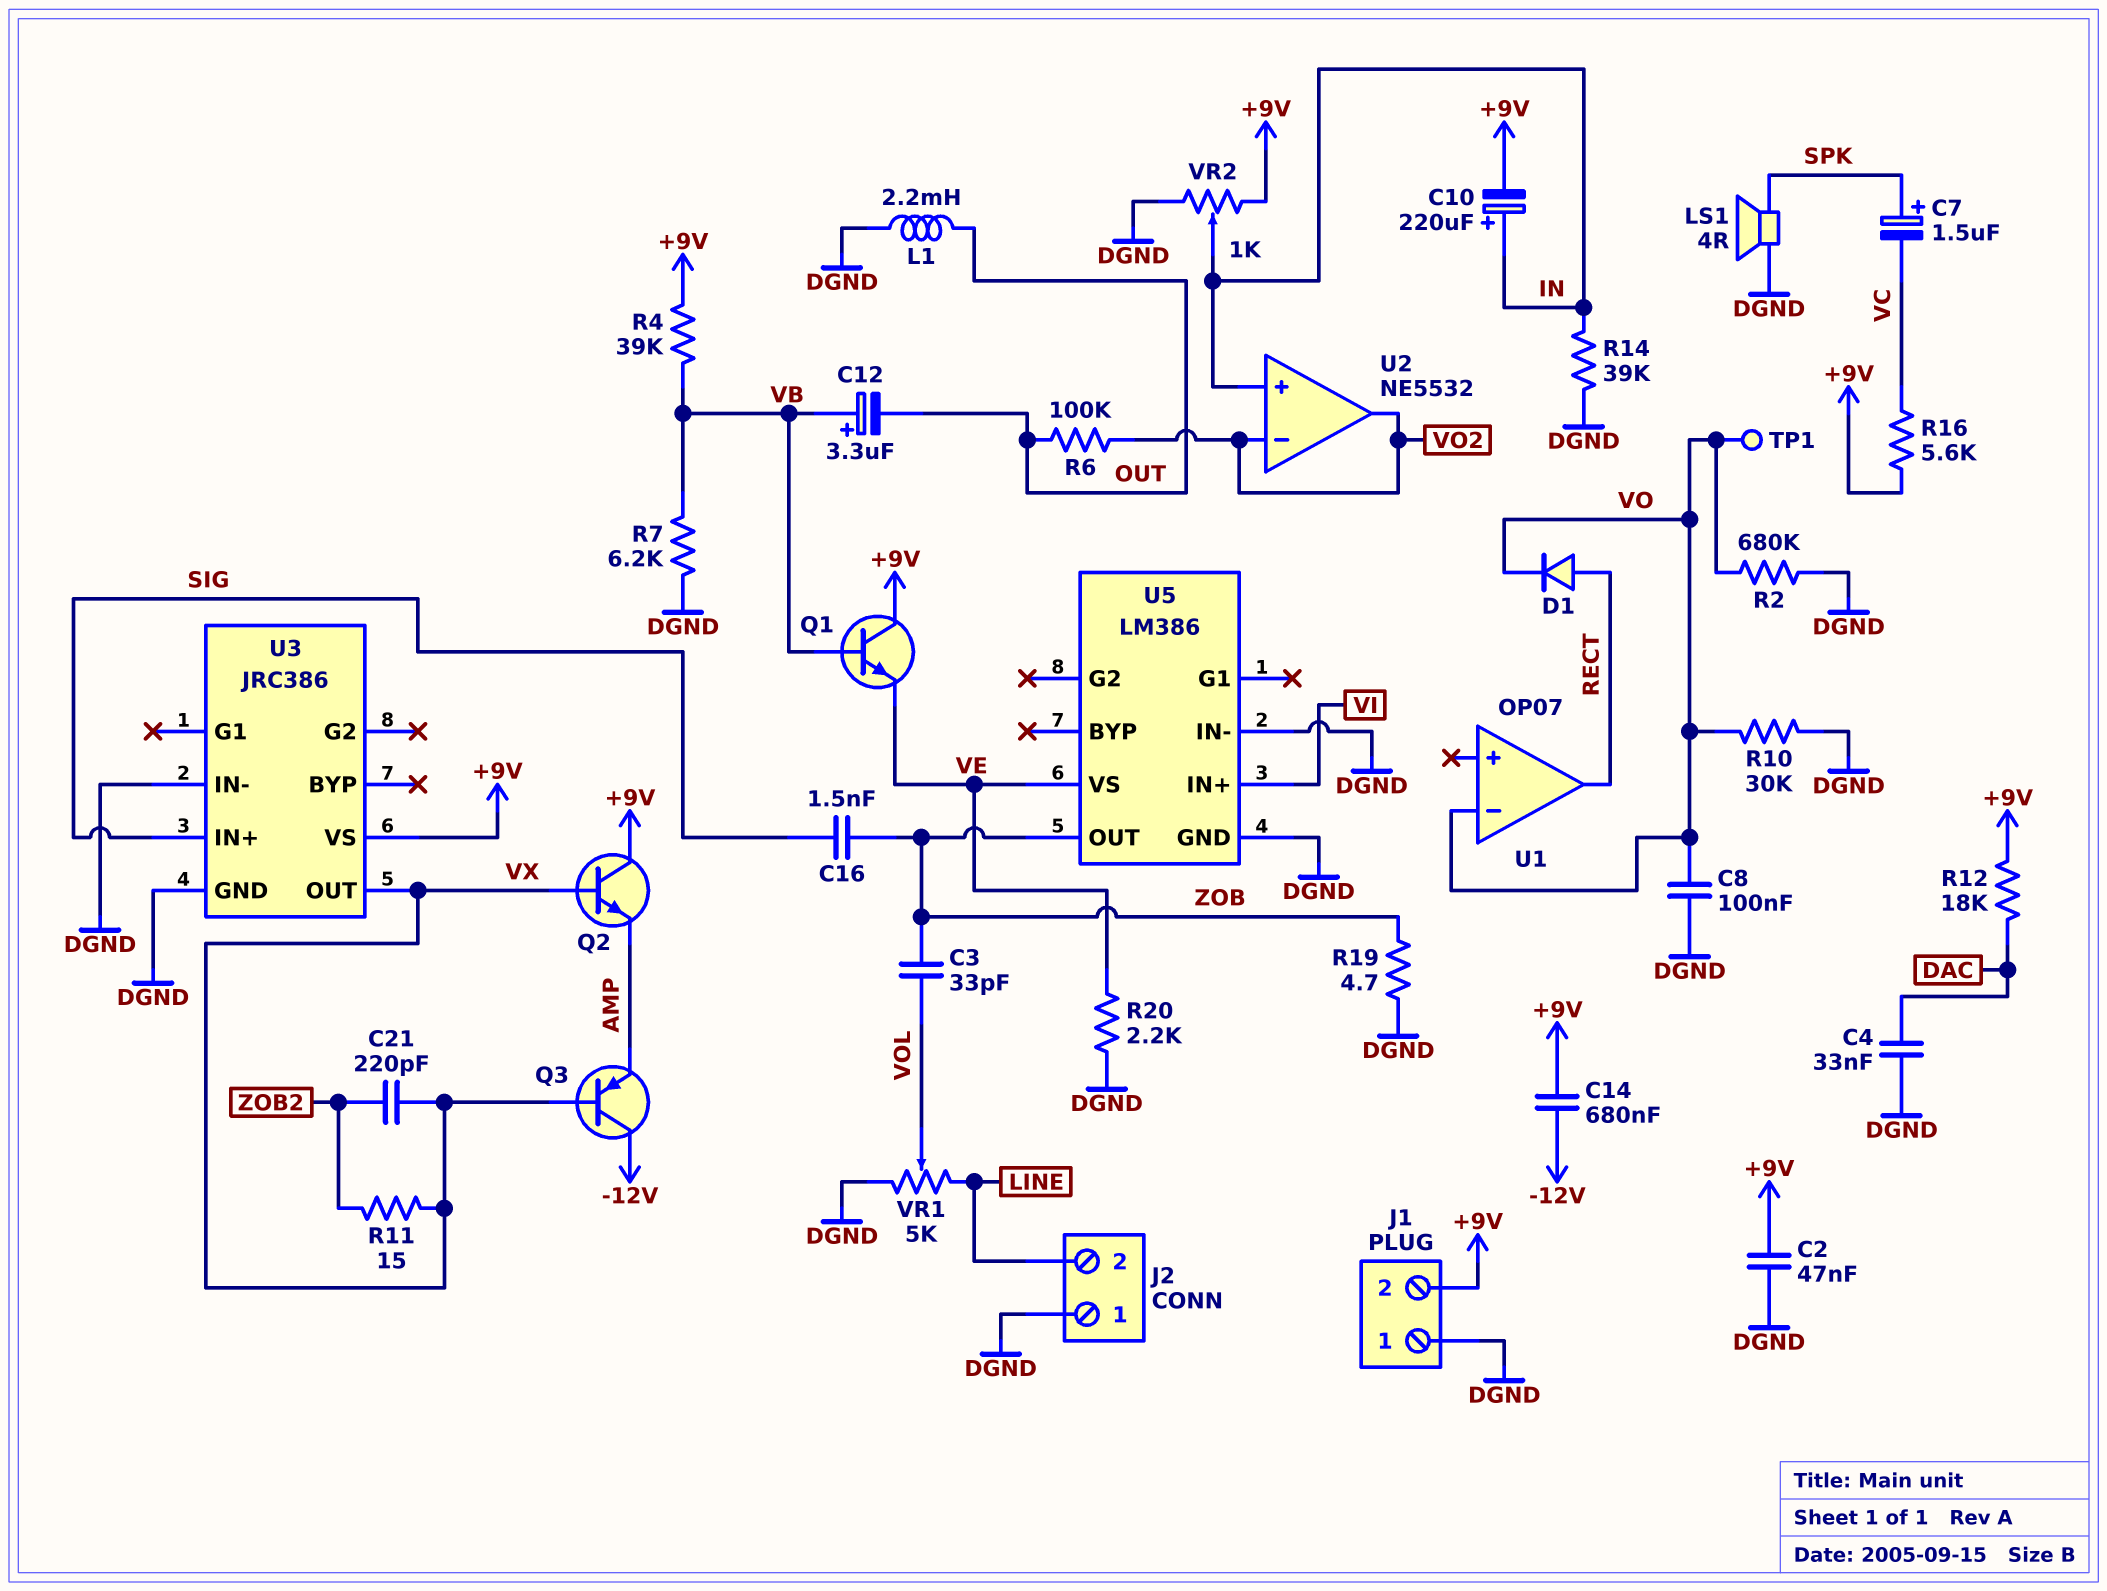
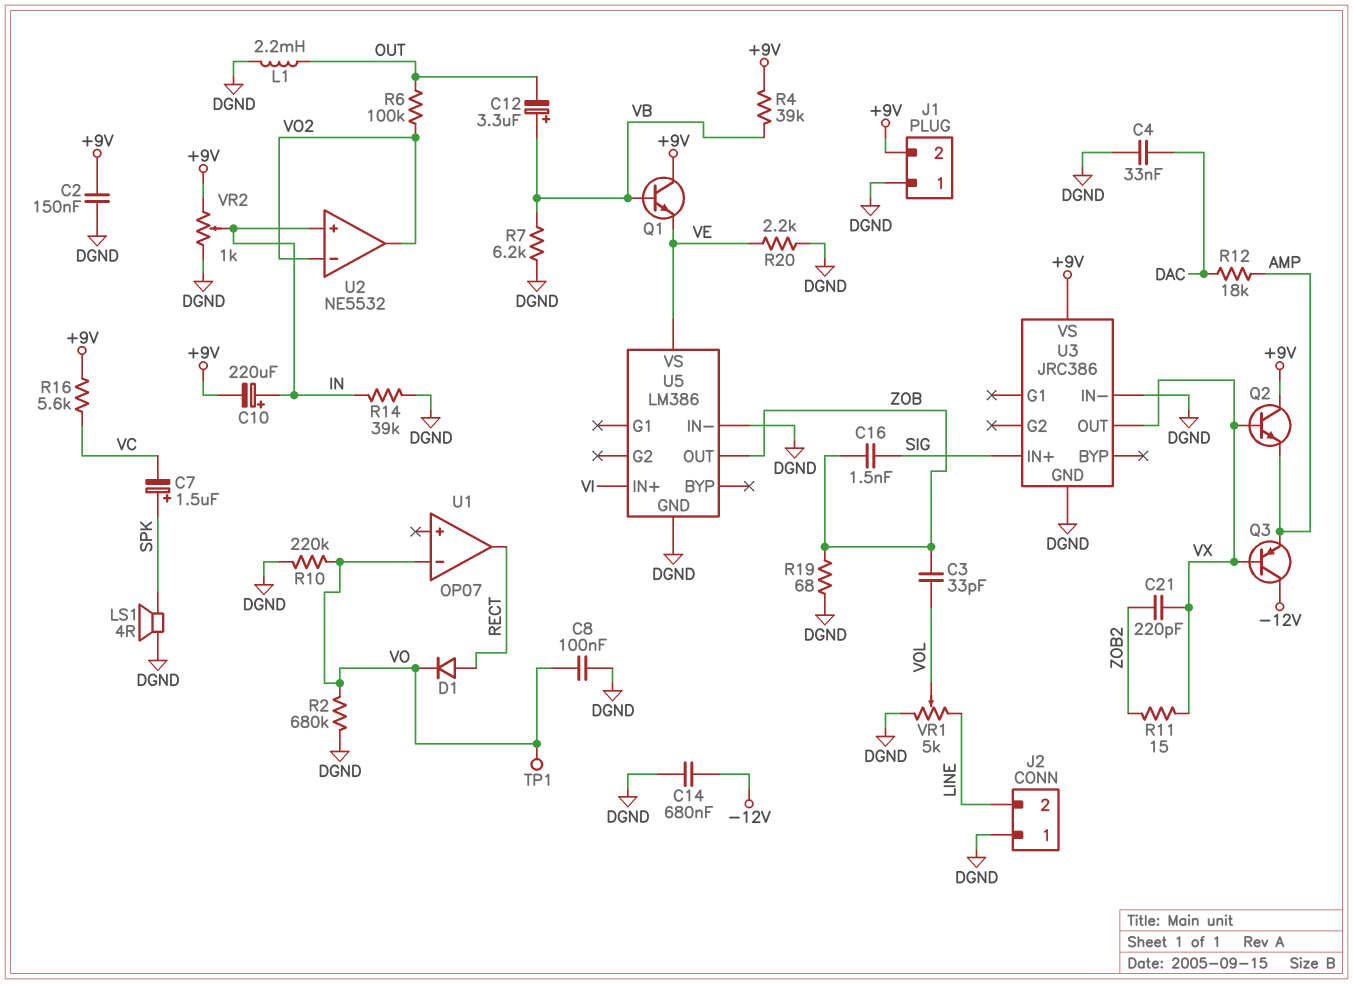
C2: 47nF (+9V, DGND) -> 150nF (+9V, DGND)
C14: 680nF (+9V, -12V) -> 680nF (-12V, DGND)
R10: 30k (DGND, VO) -> 220k (DGND, VO)
R12: 18k (+9V, DAC) -> 18k (AMP, DAC)
R19: 4.7 (DGND, ZOB) -> 68 (DGND, ZOB)

